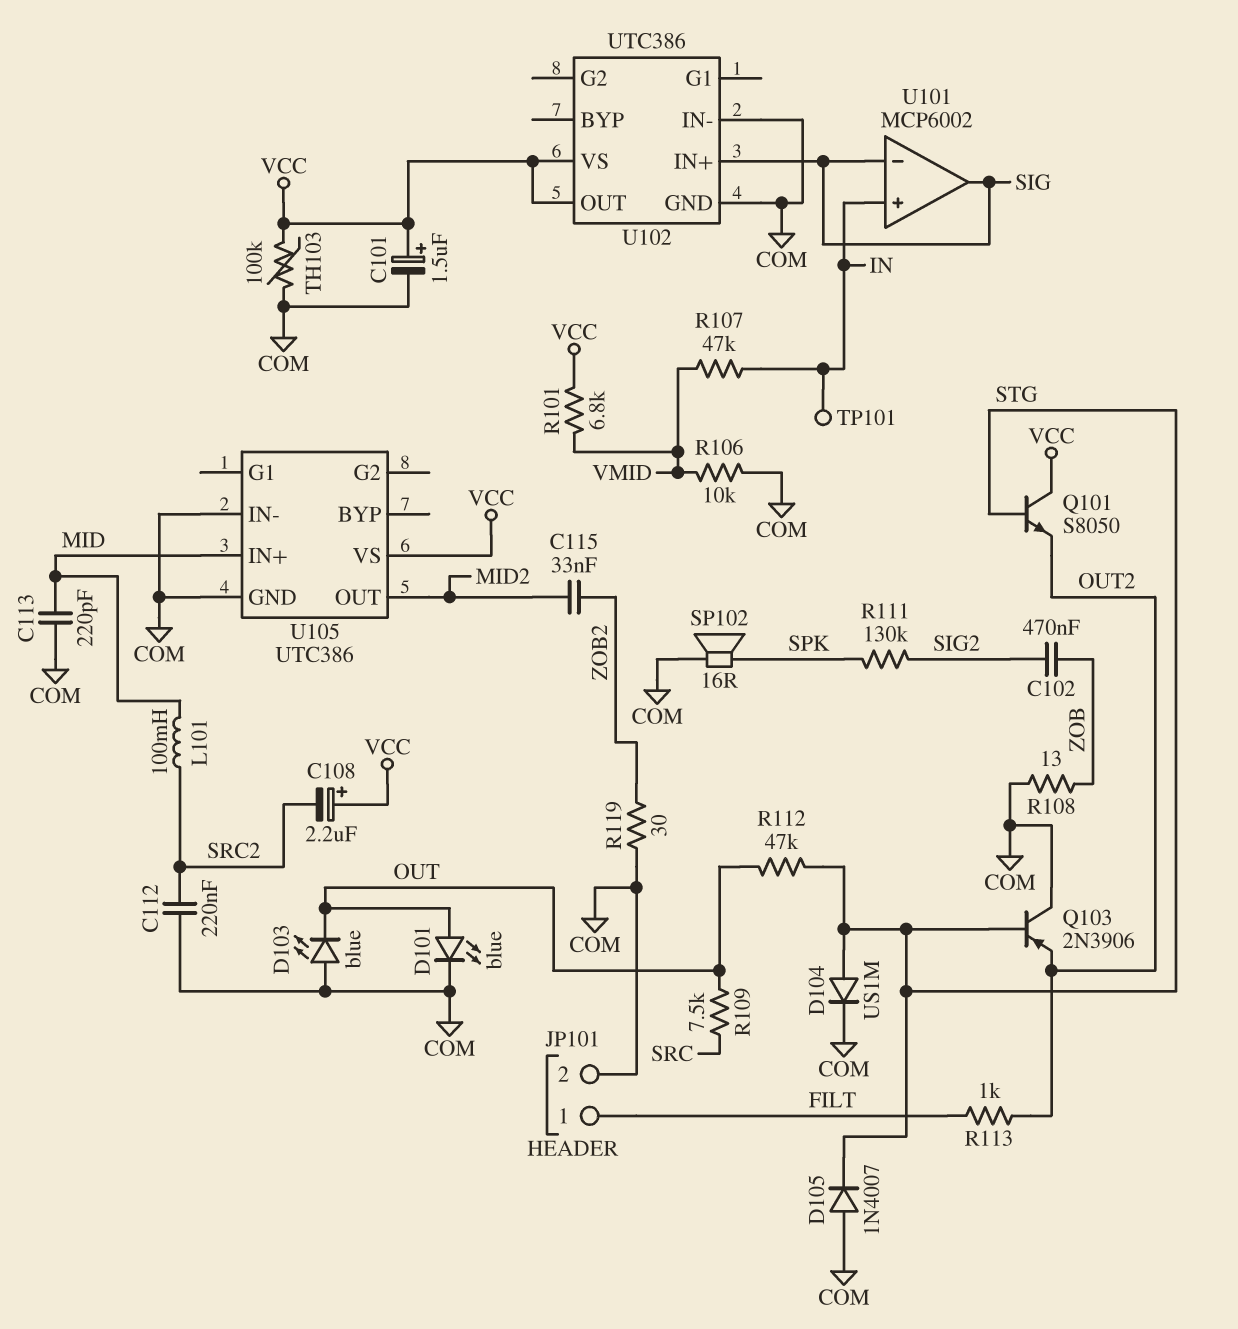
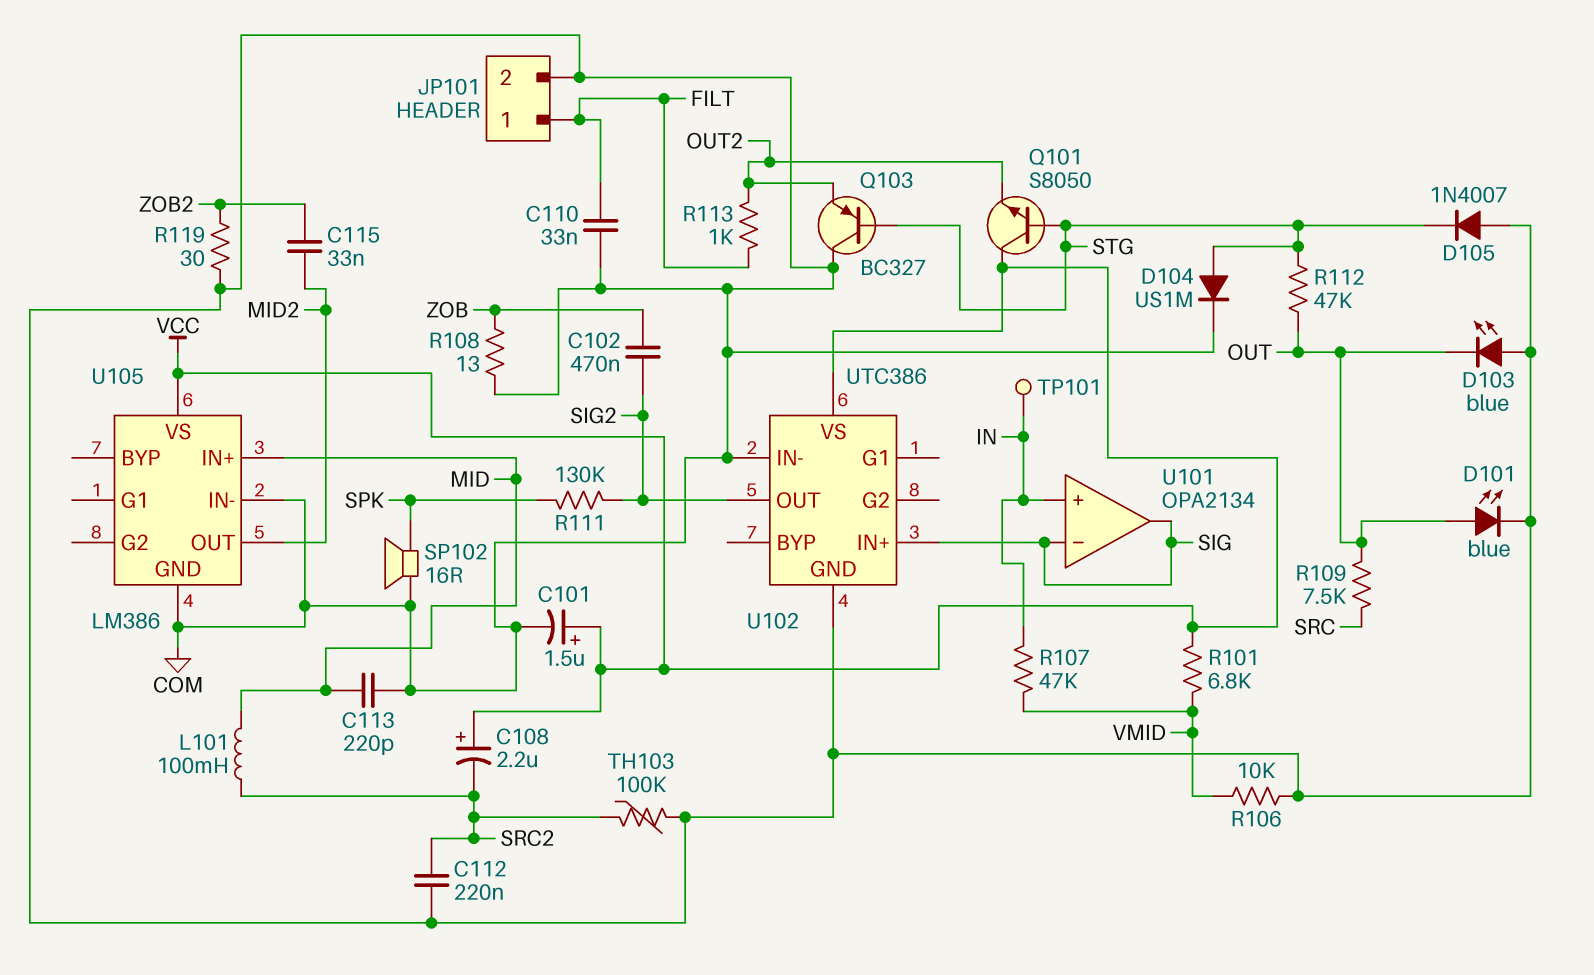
C110: none -> 33nF (COM, FILT)
Q103: PNP 2N3906 (B STG, C COM, E OUT2) -> PNP BC327 (B STG, C COM, E OUT2)
TH103: 100k (COM, VCC) -> 100k (COM, SRC2)
U101: MCP6002 -> OPA2134
U102 pin OUT: VCC -> SIG2
U105: UTC386 -> LM386

